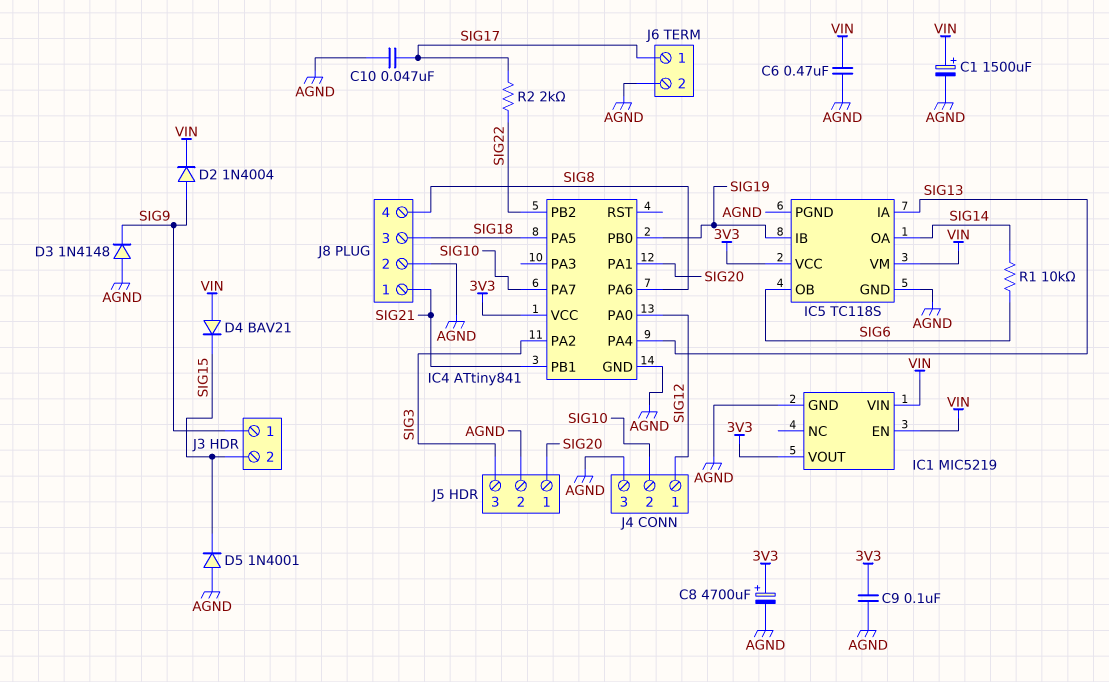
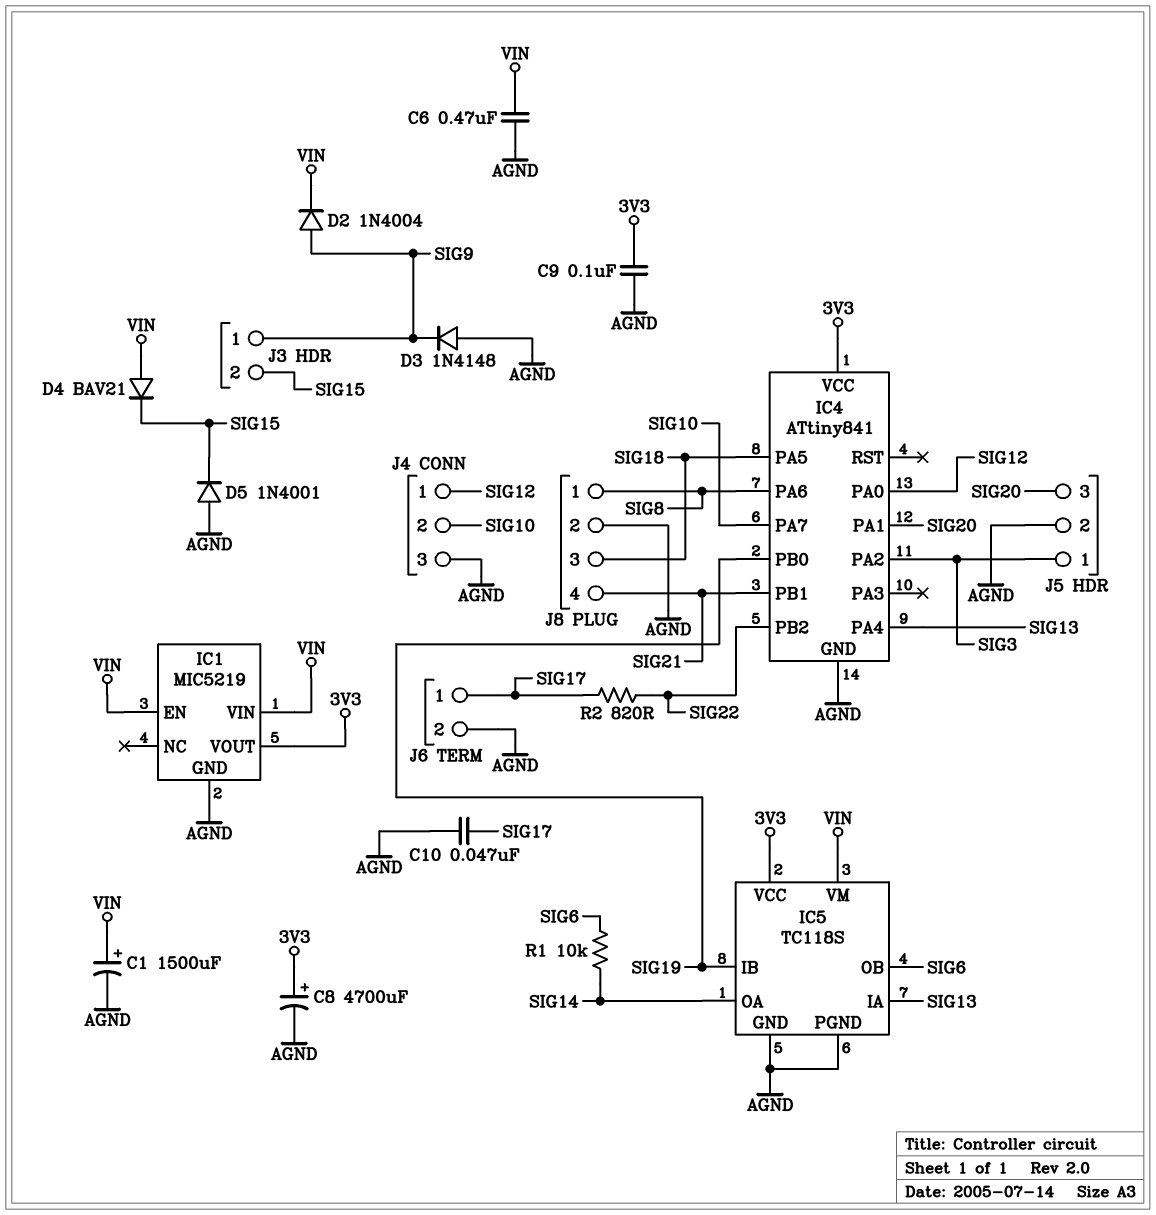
J5 pin 1: SIG20 -> SIG3
J5 pin 3: SIG3 -> SIG20
J8 pin 1: SIG21 -> SIG8
J8 pin 4: SIG8 -> SIG21
R2: 2k (SIG17, SIG22) -> 820 (SIG17, SIG22)

